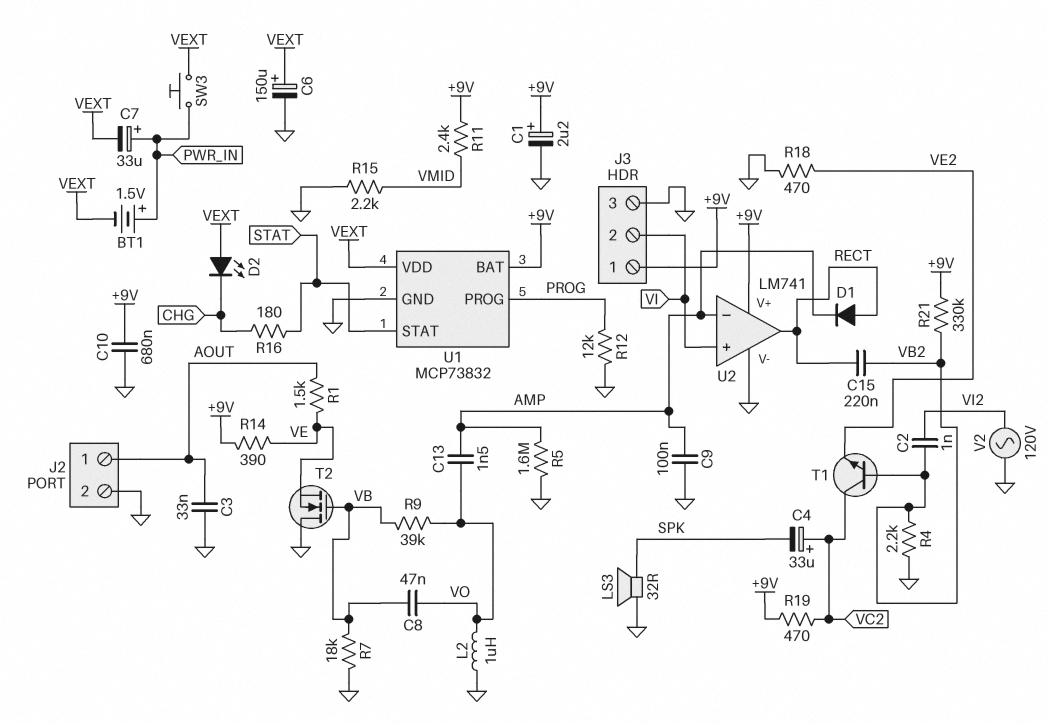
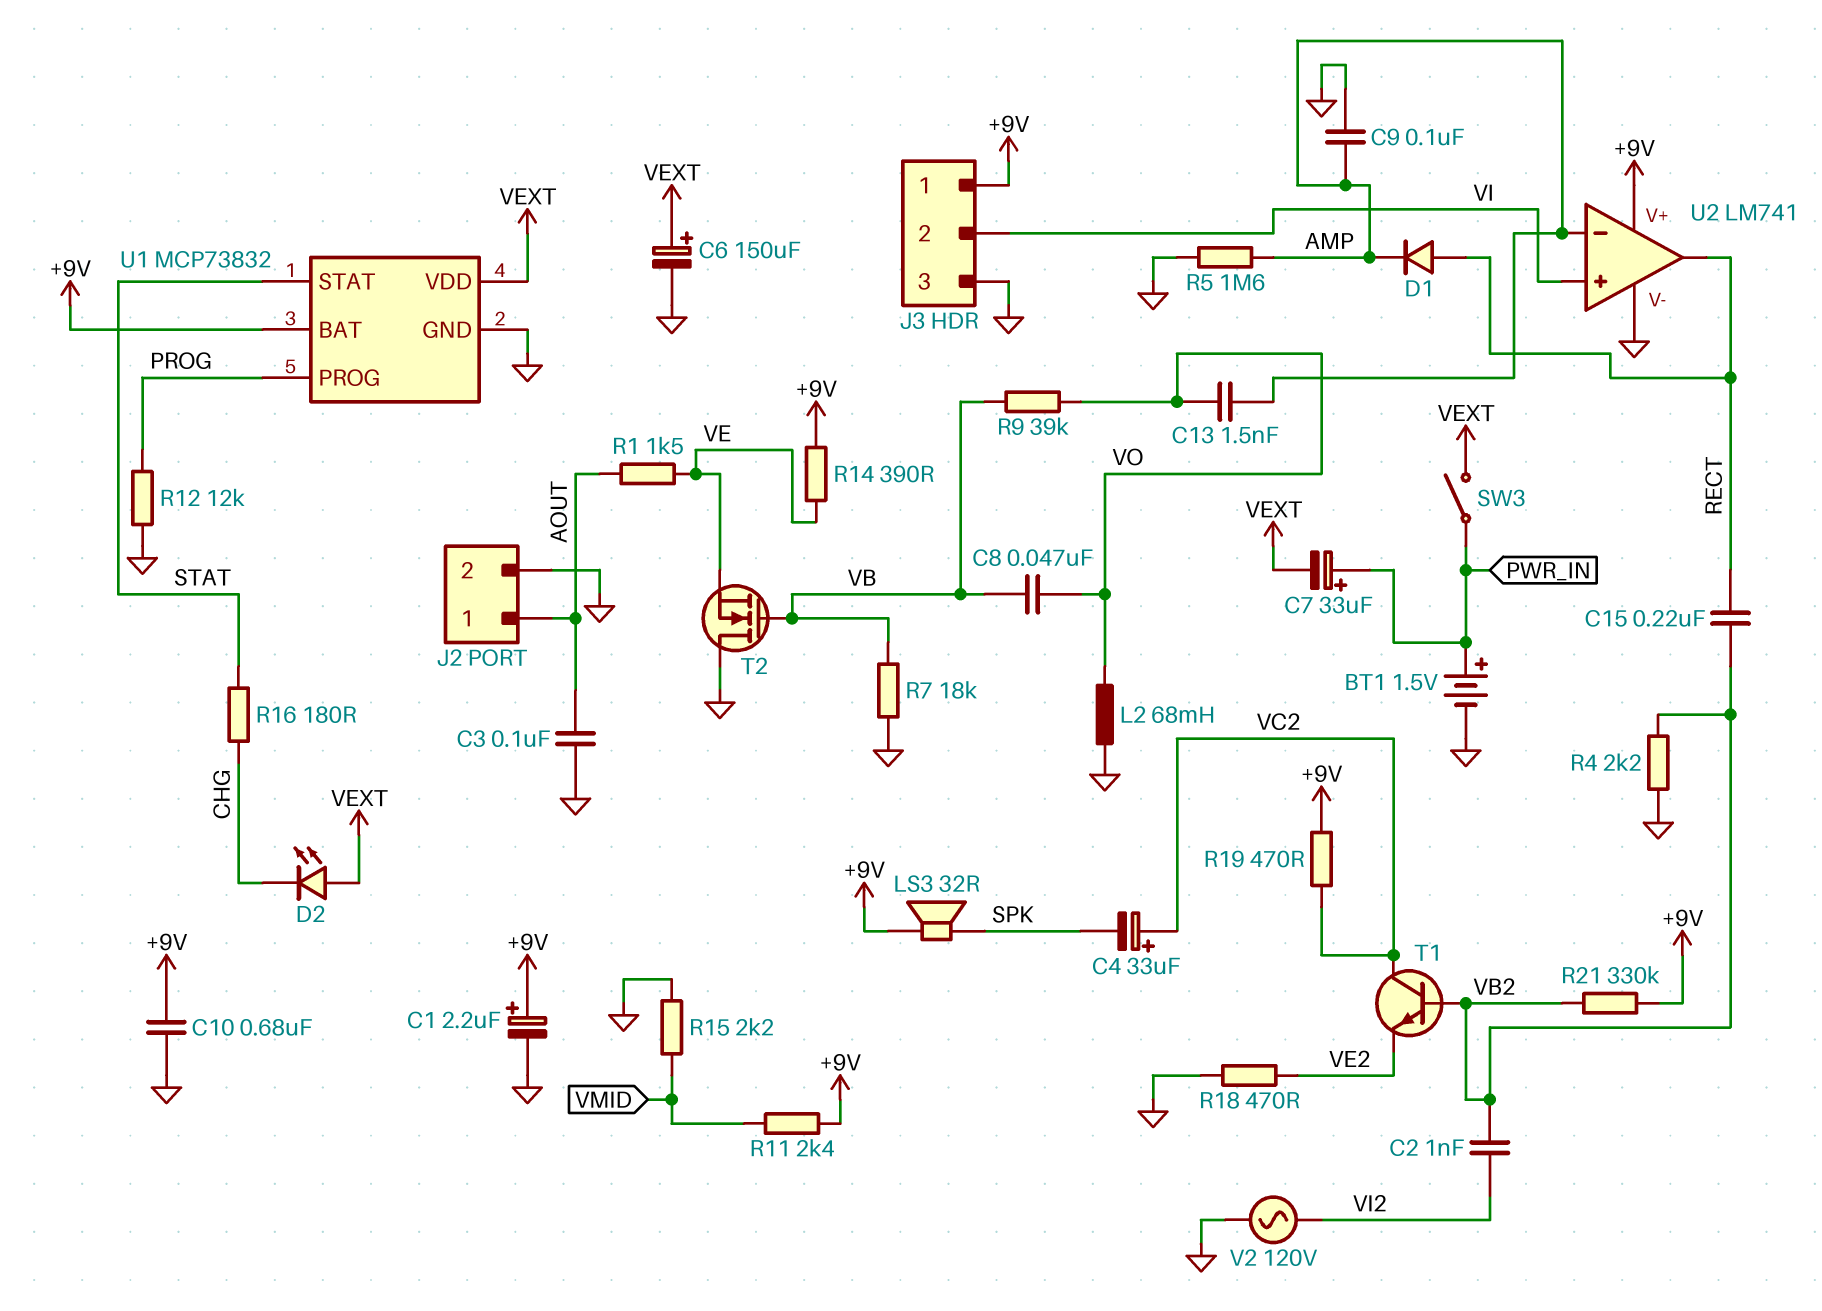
BT1: 1.5V (plus PWR_IN, minus VEXT) -> 1.5V (plus PWR_IN, minus GND)
C3: 33nF (AOUT, GND) -> 100nF (AOUT, GND)
L2: 1uH (GND, VO) -> 68mH (GND, VO)
LS3: speaker 32R (GND, SPK) -> speaker 32R (+9V, SPK)
SW3: button (PWR_IN, VEXT) -> switch (PWR_IN, VEXT)

